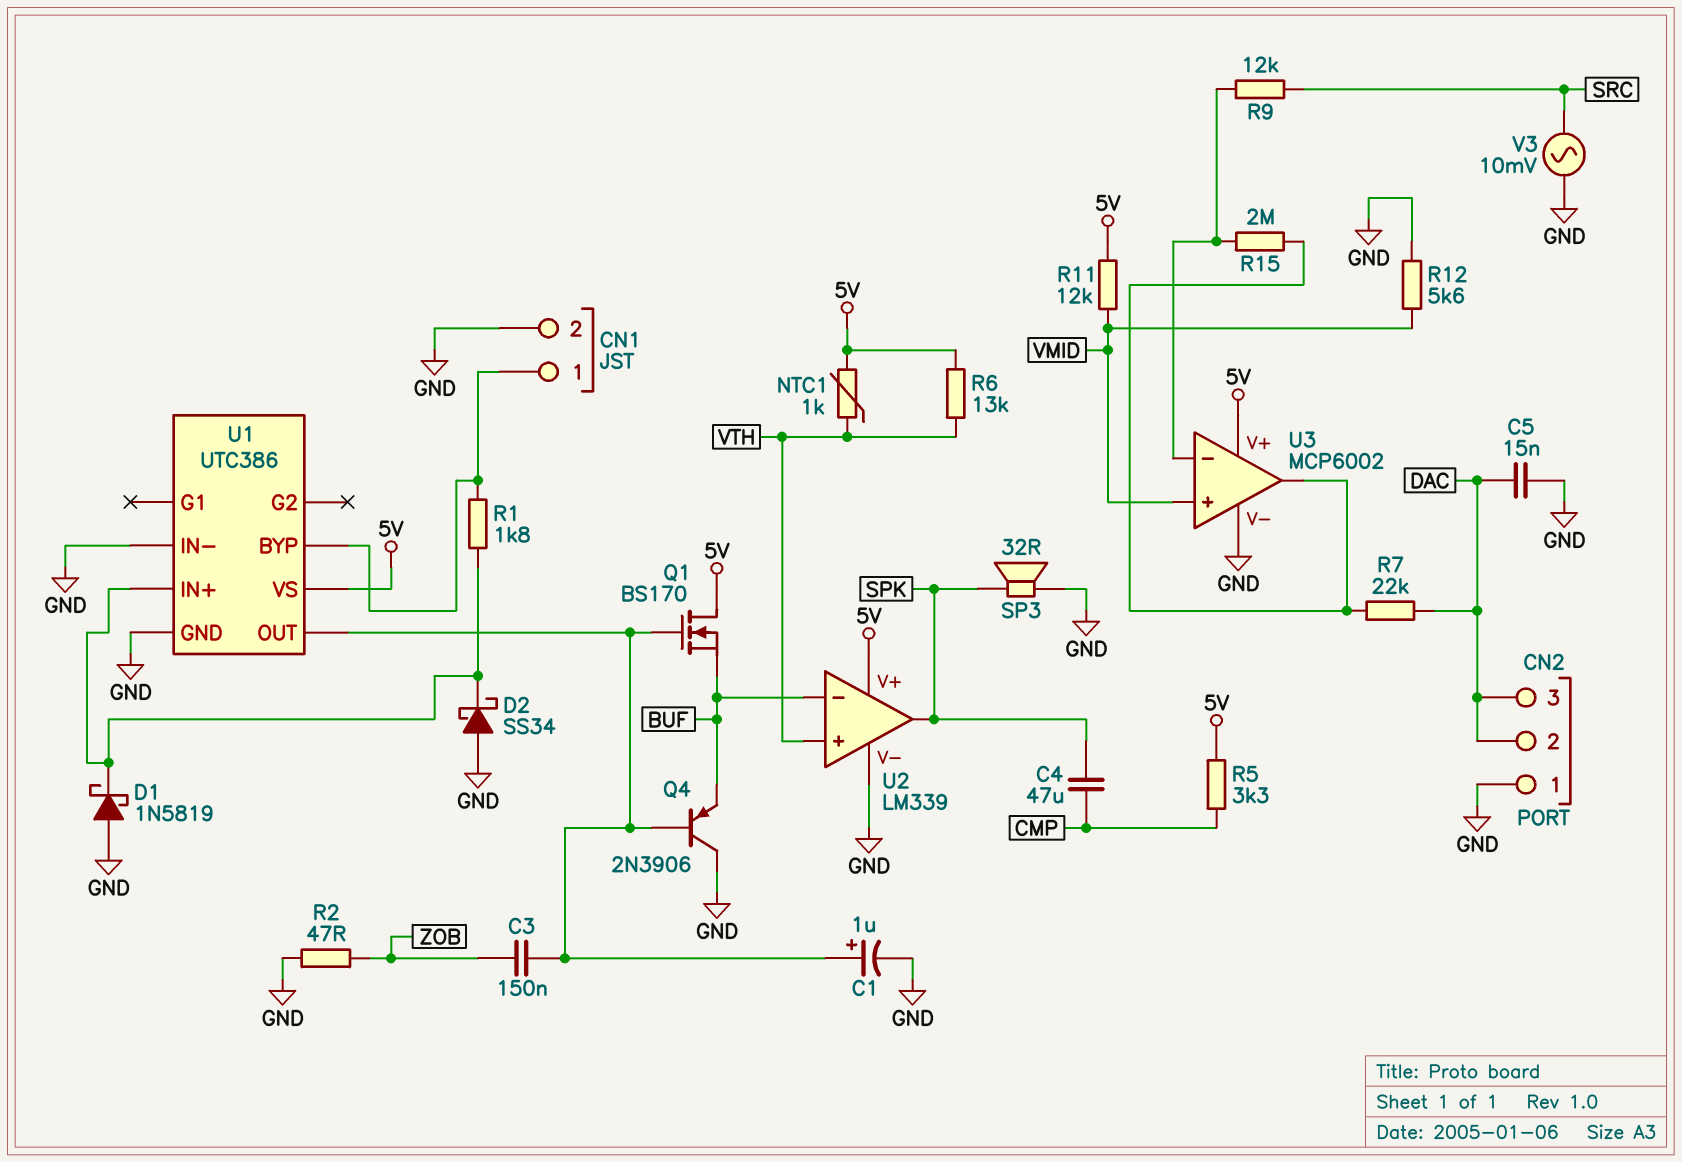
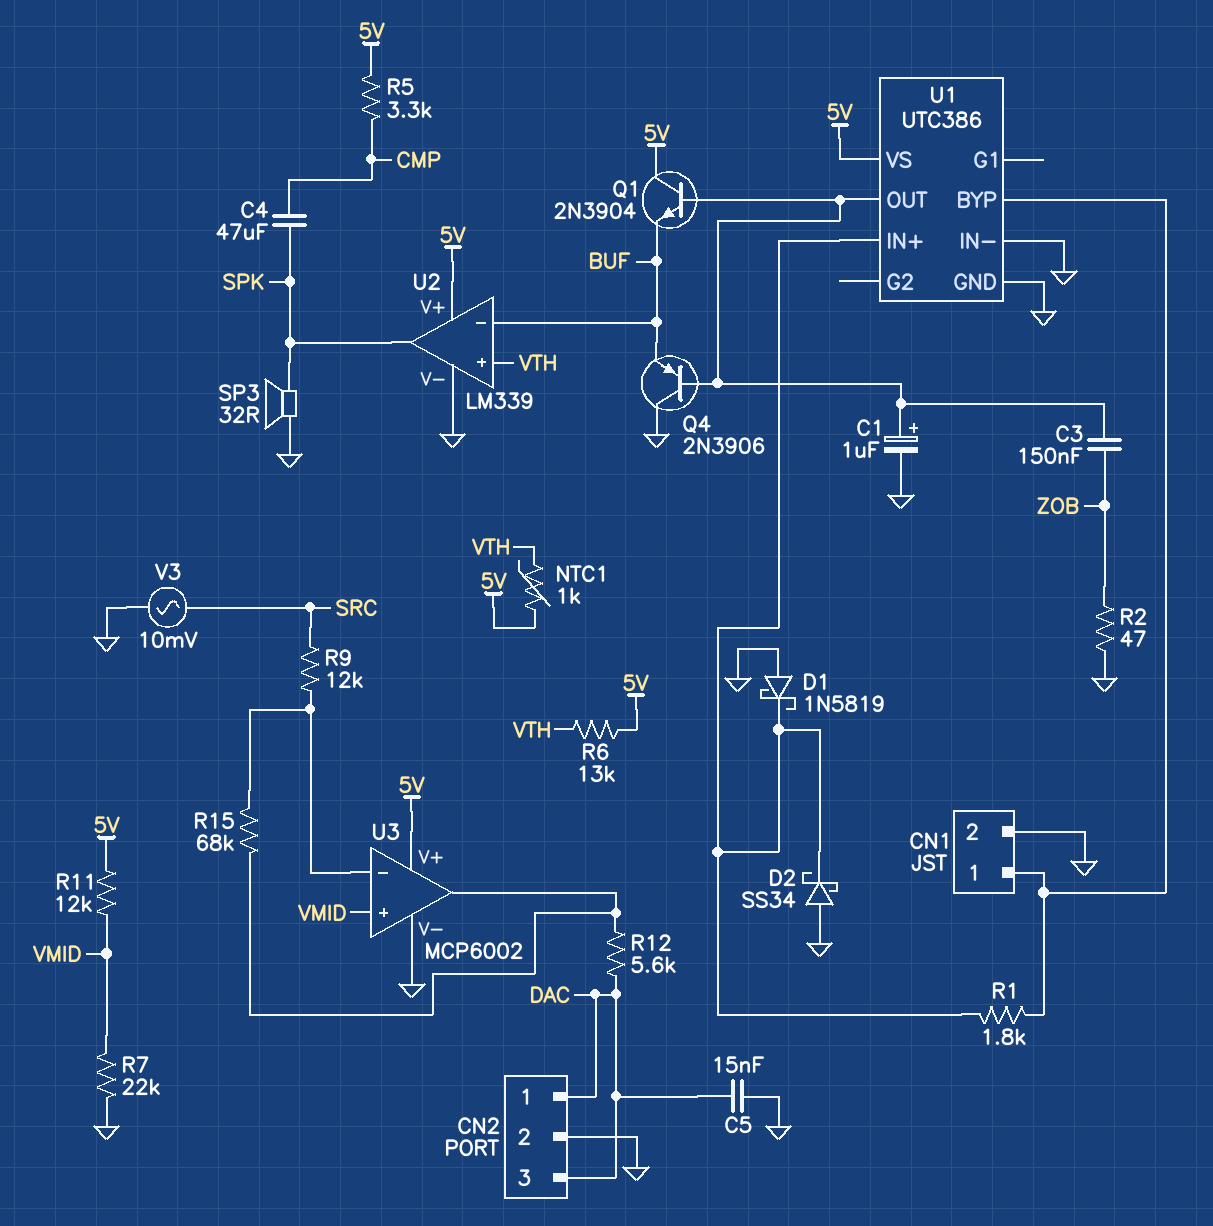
CN2 pin 1: GND -> DAC
CN2 pin 2: DAC -> GND
Q1: NMOS BS170 (G U1/OUT, D 5V, S BUF) -> NPN 2N3904 (B U1/OUT, C 5V, E BUF)
R7: 22k (DAC, U3/out) -> 22k (GND, VMID)
R12: 5.6k (GND, VMID) -> 5.6k (DAC, U3/out)
R15: 2M (U3/in-, U3/out) -> 68k (U3/in-, U3/out)

